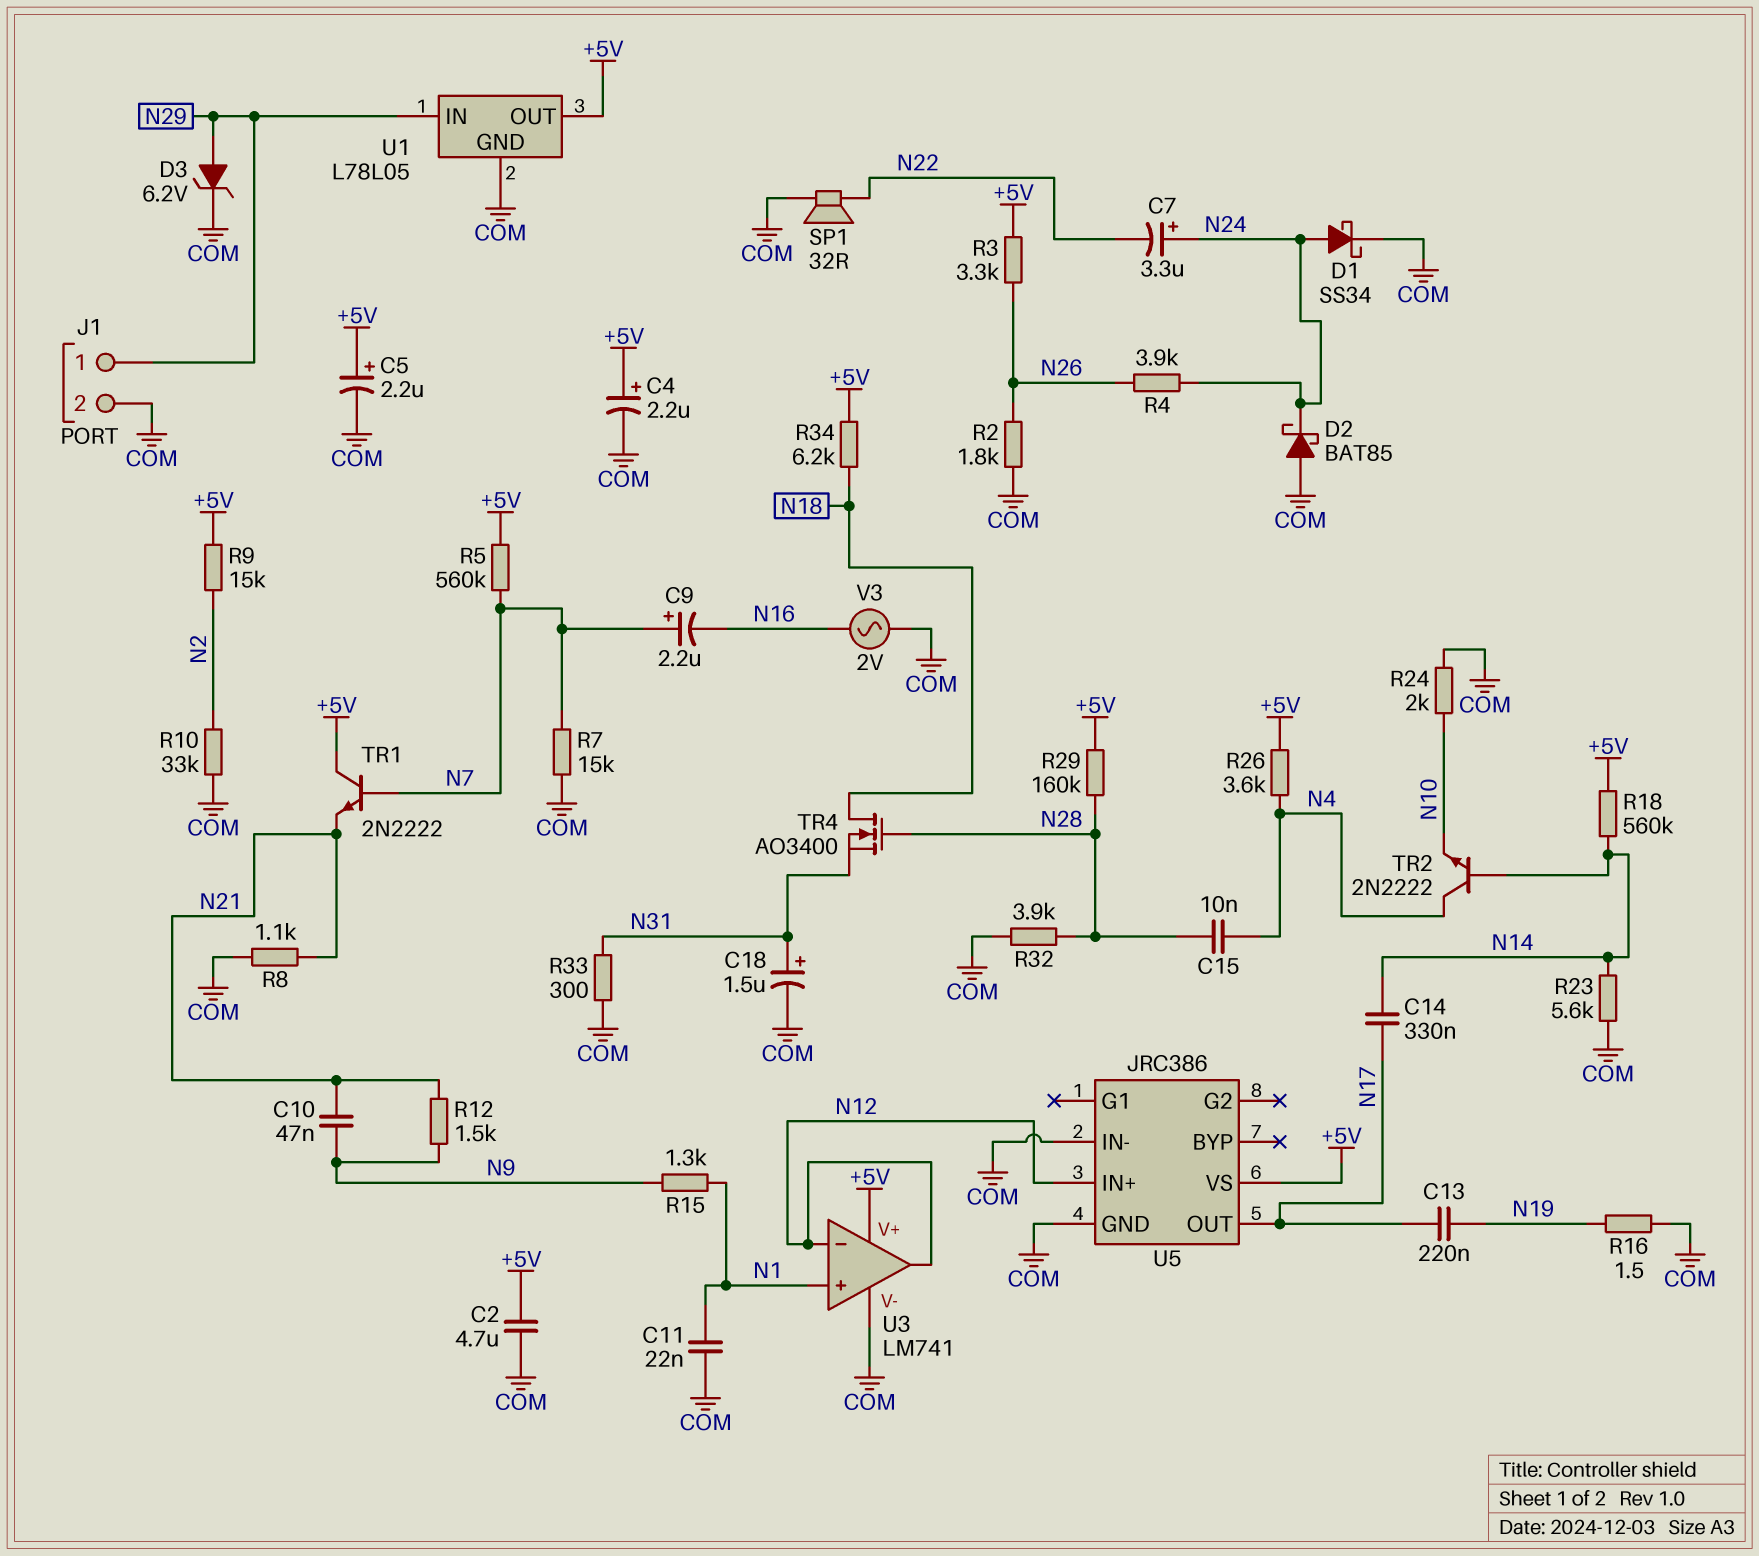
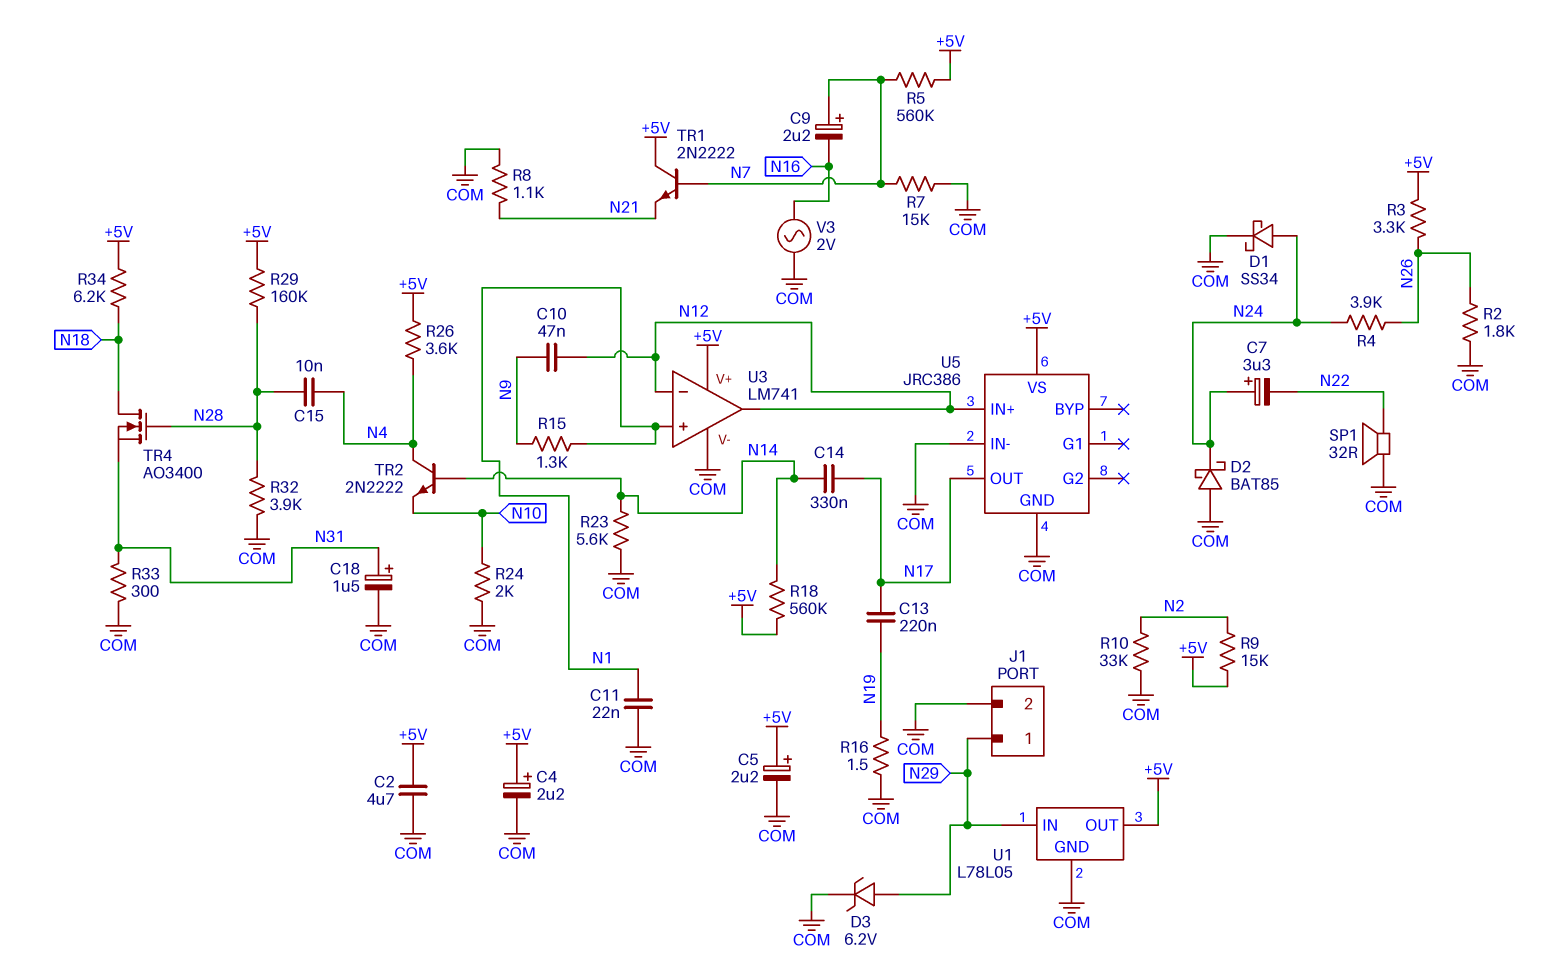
C10: 47nF (N9, N21) -> 47nF (N9, N12)
R12: 1.5k (N9, N21) -> none

